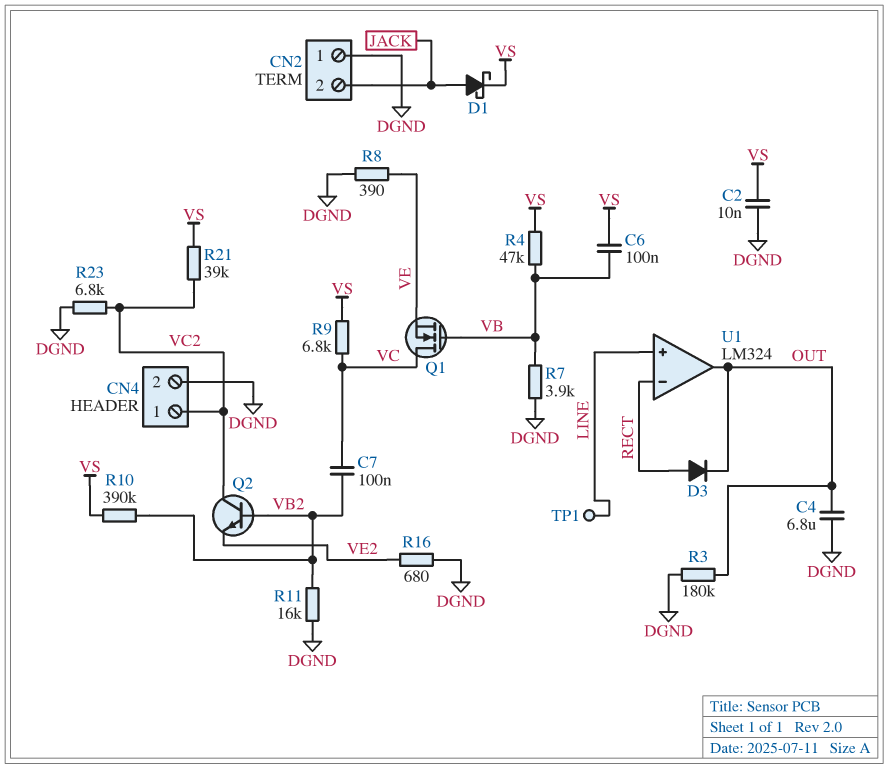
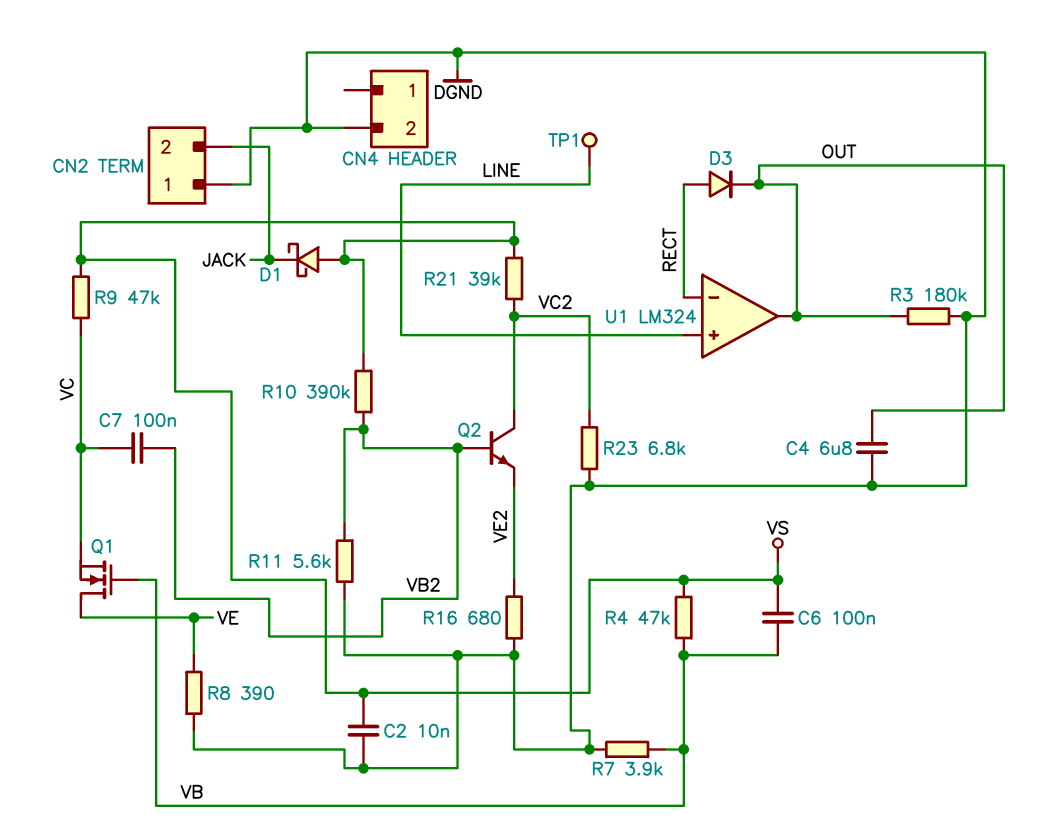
CN4 pin 1: VC2 -> none
D1: schottky (A JACK, K VS) -> schottky (A VS, K JACK)
Q1: NMOS (G VB, D VC, S VE) -> NMOS (G VB, D VE, S VC)
R9: 6.8k (VC, VS) -> 47k (VC, VS)
R11: 16k (DGND, VB2) -> 5.6k (DGND, VB2)

